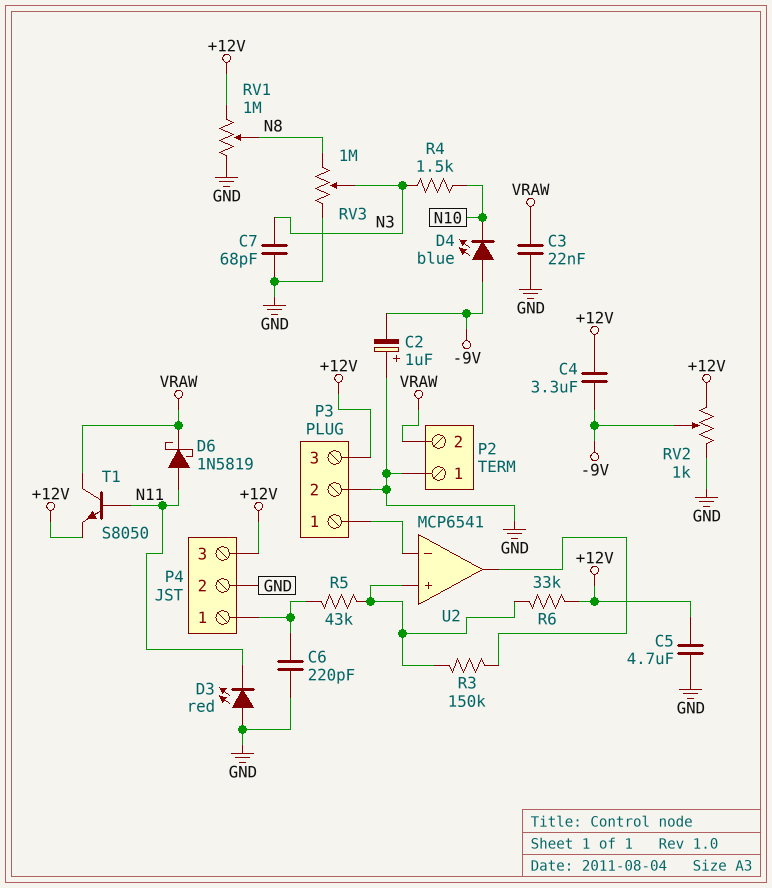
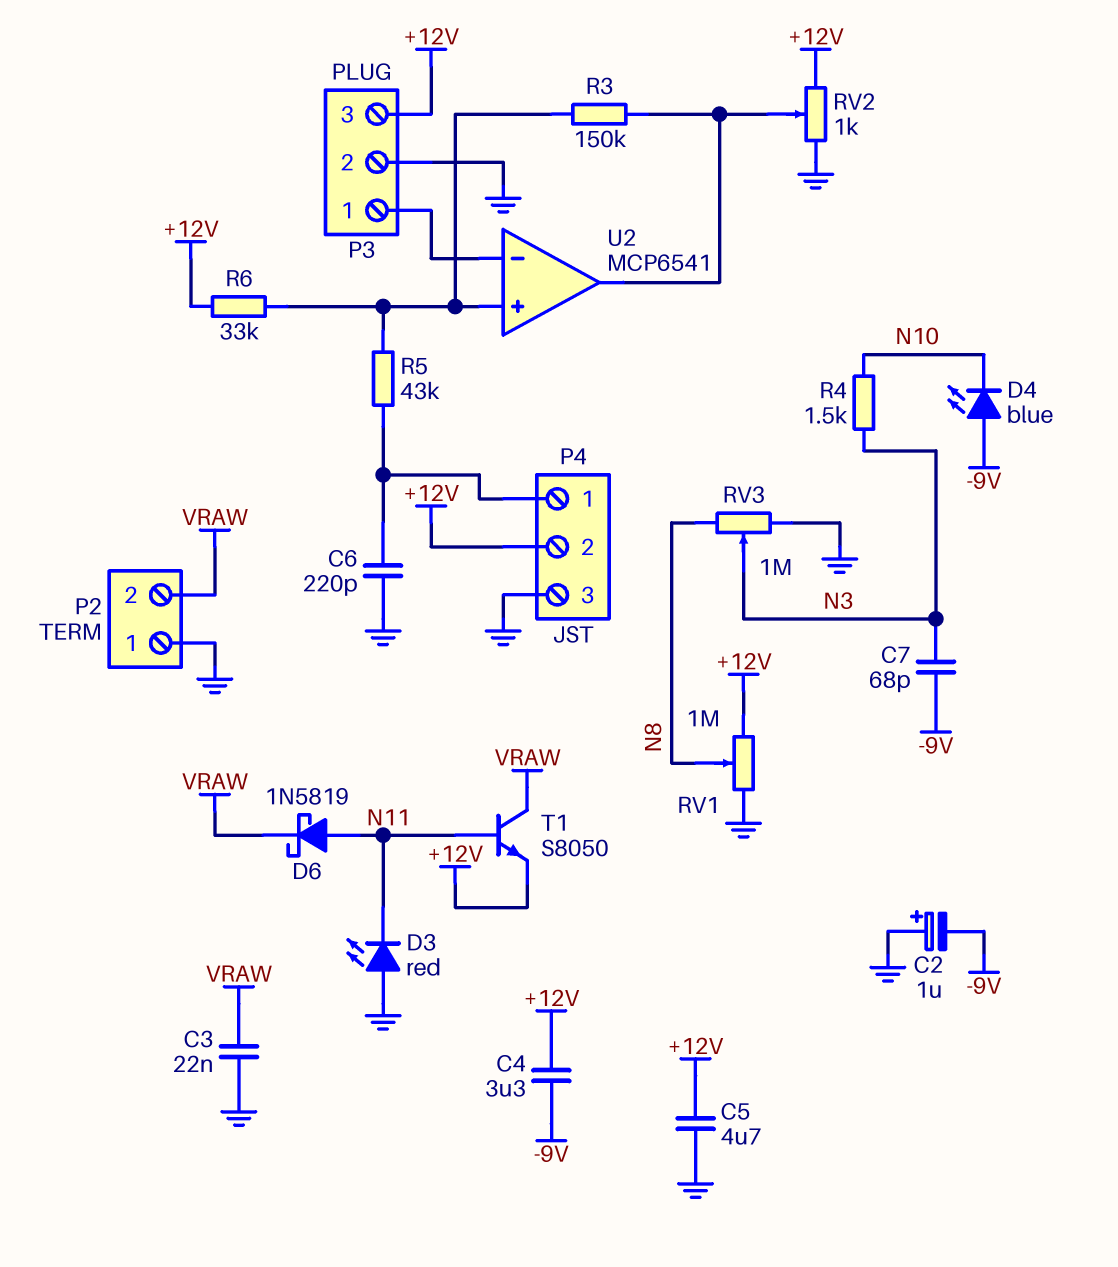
C7: 68pF (GND, N3) -> 68pF (-9V, N3)
P4 pin 2: GND -> +12V
P4 pin 3: +12V -> GND
RV2: 1k (+12V, GND, wiper -9V) -> 1k (+12V, GND, wiper U2/out)

